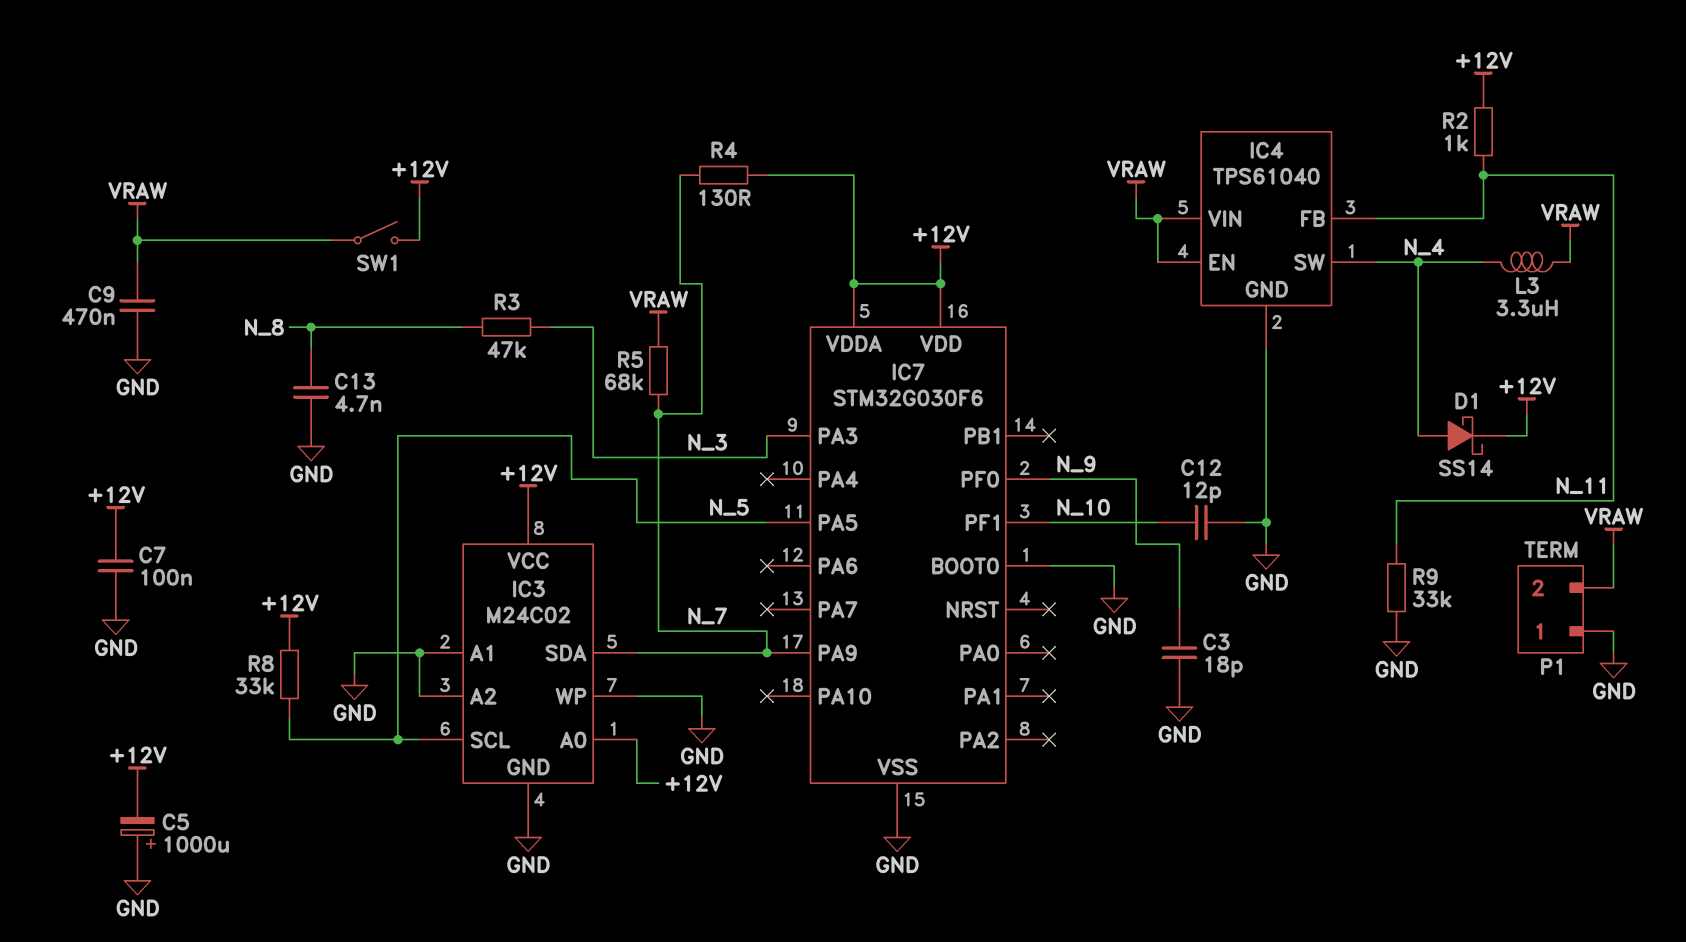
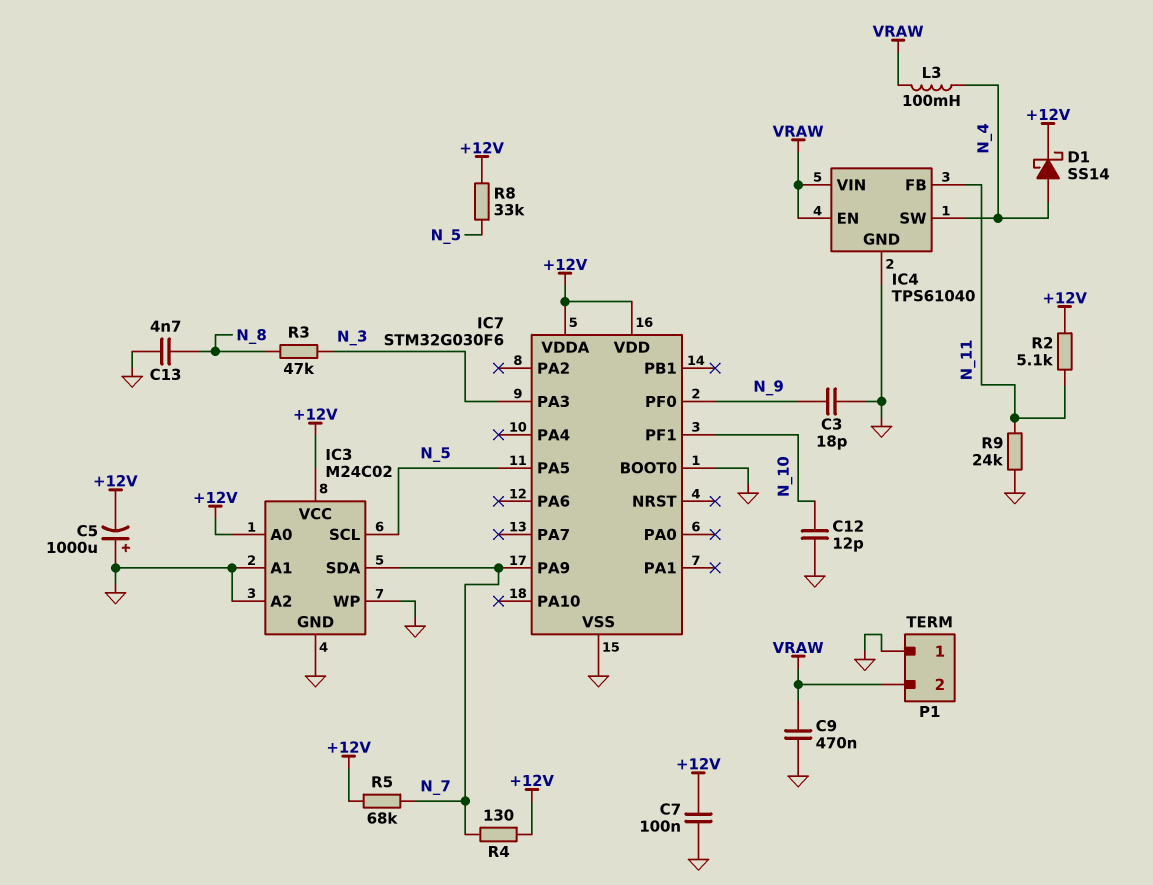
L3: 3.3uH (N_4, VRAW) -> 100mH (N_4, VRAW)
R2: 1k (+12V, N_11) -> 5.1k (+12V, N_11)
R5: 68k (N_7, VRAW) -> 68k (+12V, N_7)
R9: 33k (GND, N_11) -> 24k (GND, N_11)
SW1: switch (+12V, VRAW) -> none

